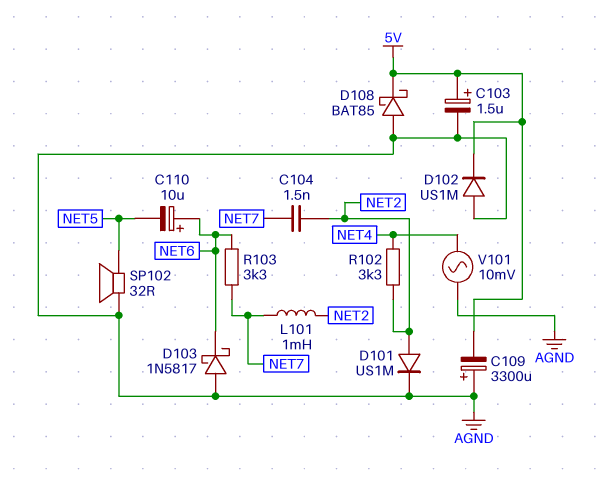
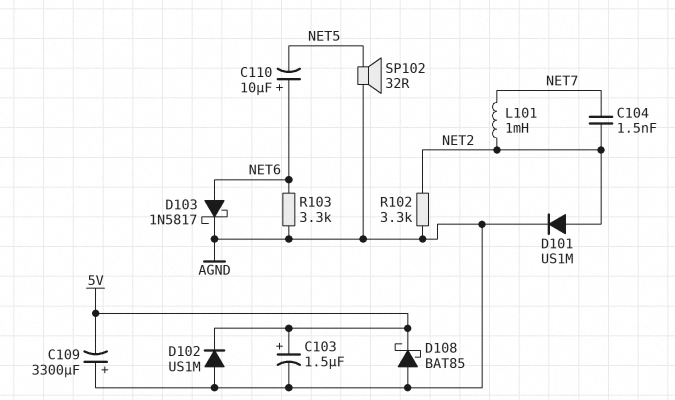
D103: schottky 1N5817 (A AGND, K NET6) -> schottky 1N5817 (A NET6, K AGND)
R102: 3.3k (NET2, NET4) -> 3.3k (AGND, NET2)
R103: 3.3k (NET6, NET7) -> 3.3k (AGND, NET6)
V101: AC 10mV (AGND, NET4) -> none

